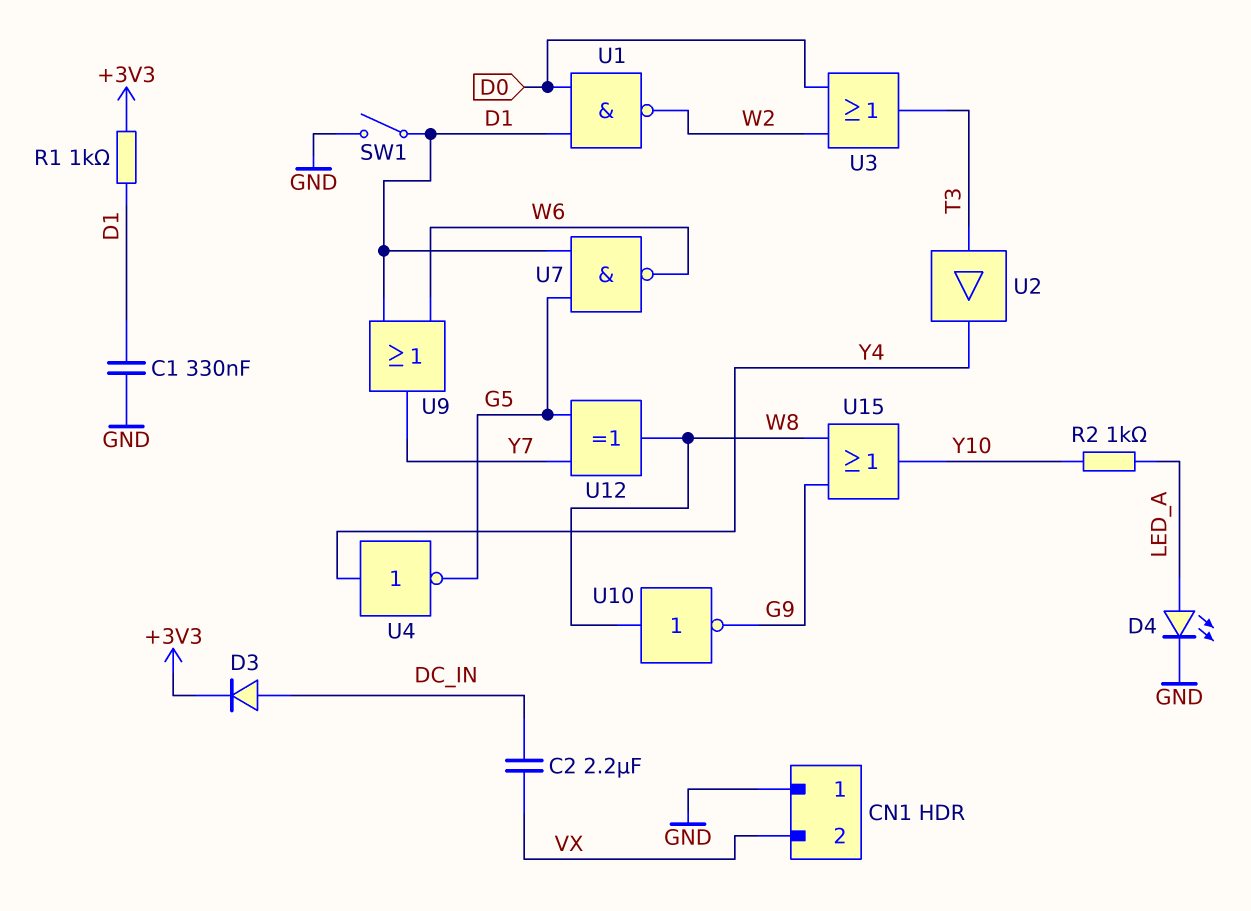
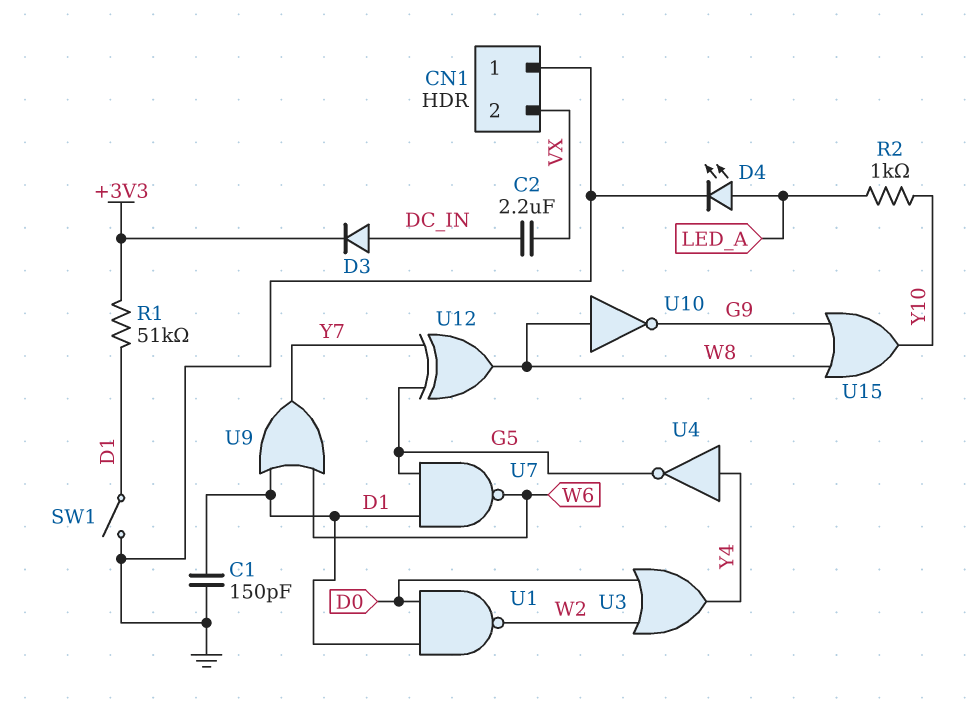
C1: 330nF (D1, GND) -> 150pF (D1, GND)
R1: 1k (+3V3, D1) -> 51k (+3V3, D1)
U2: buffer (in T3, out Y4) -> none
U3: OR (in D0, in W2, out T3) -> OR (in D0, in W2, out Y4)

